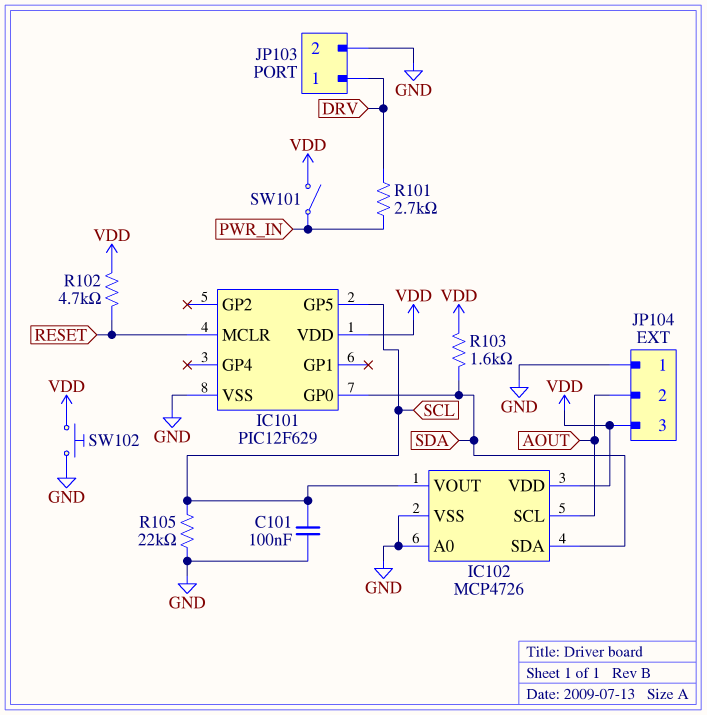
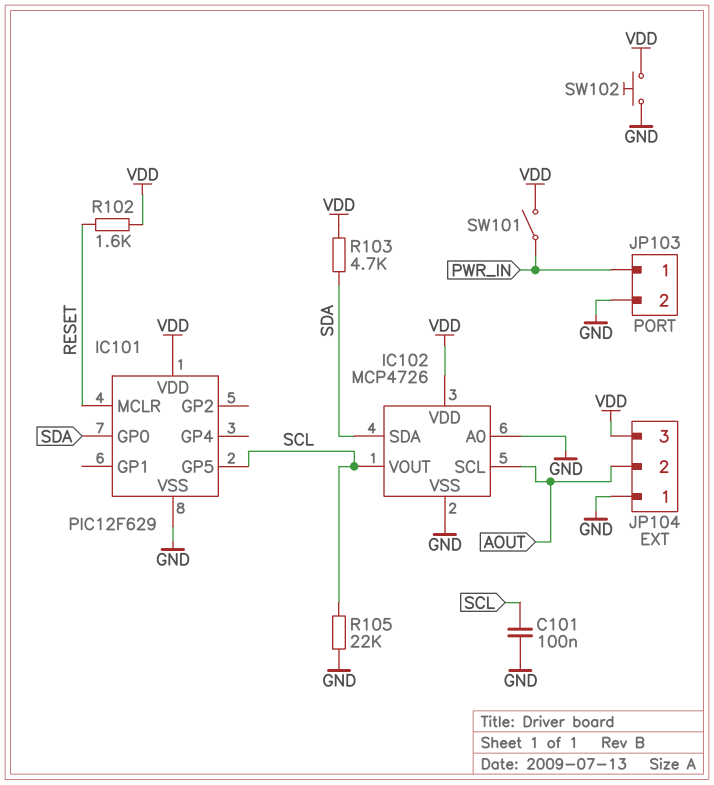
JP103 pin 1: DRV -> PWR_IN
R101: 2.7k (DRV, PWR_IN) -> none
R102: 4.7k (RESET, VDD) -> 1.6k (RESET, VDD)
R103: 1.6k (SDA, VDD) -> 4.7k (SDA, VDD)

